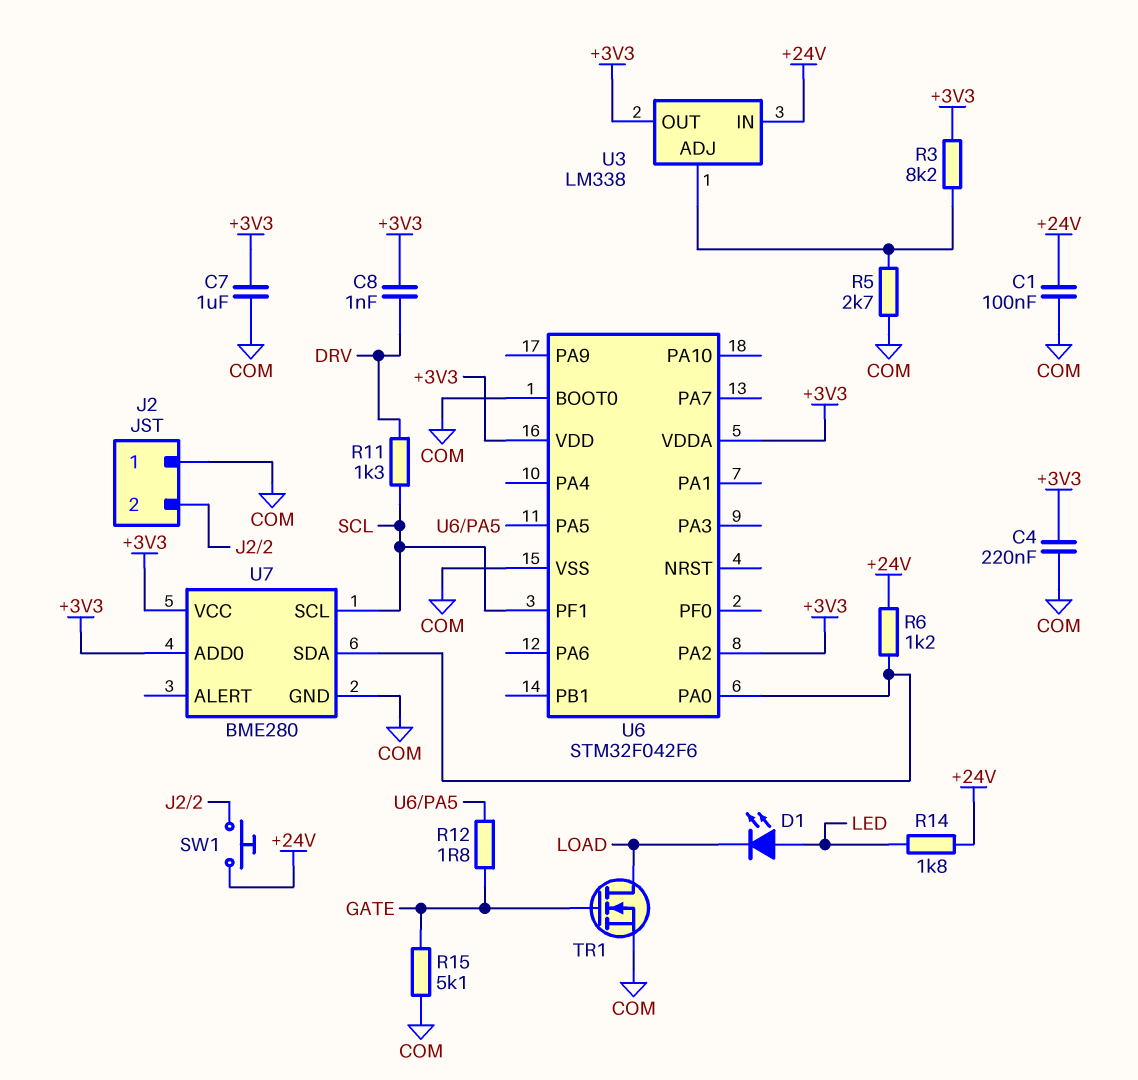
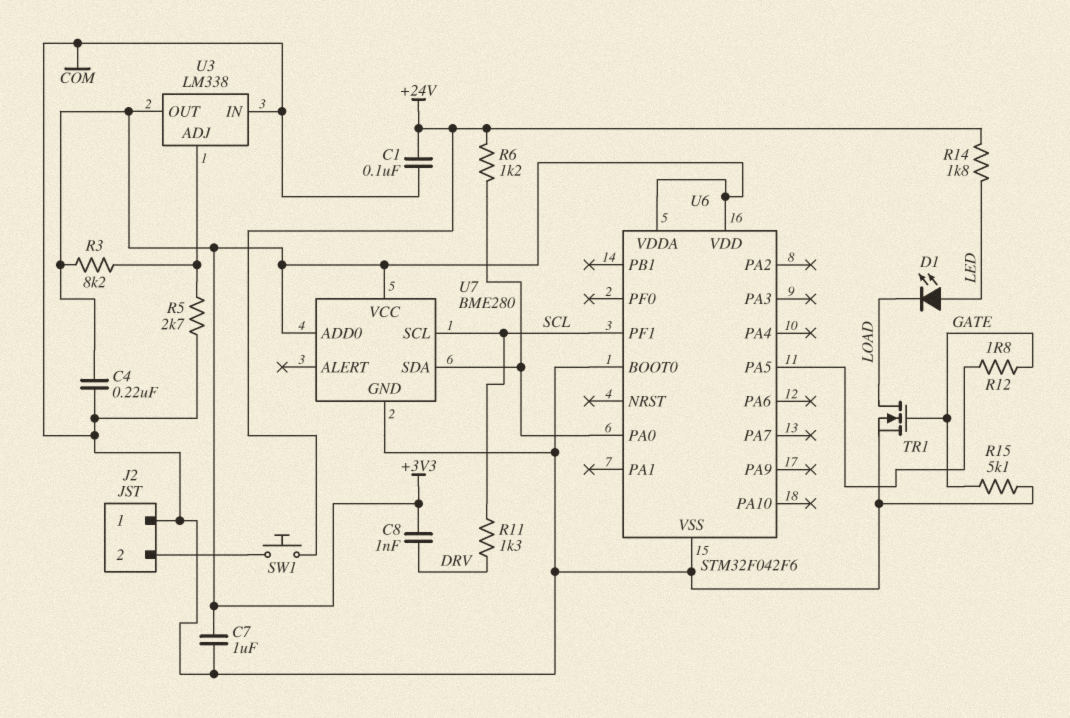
U3 pin IN: +24V -> COM
U6 pin PA2: +3V3 -> none

